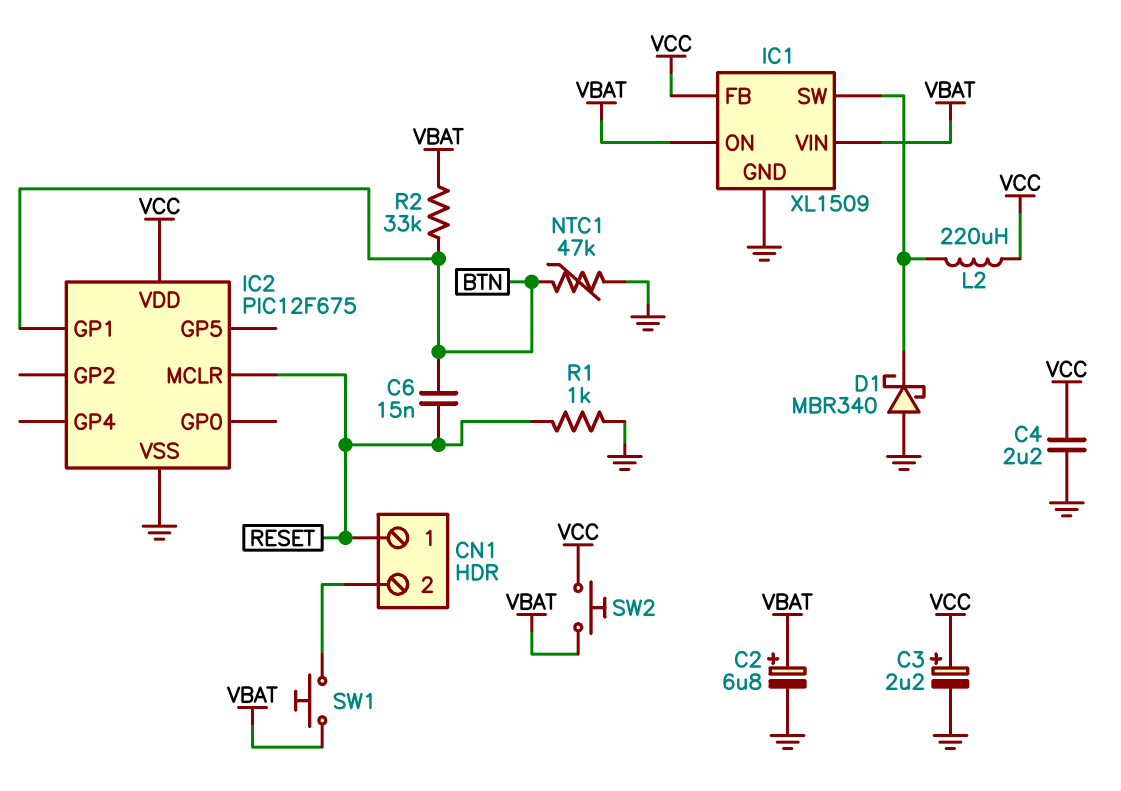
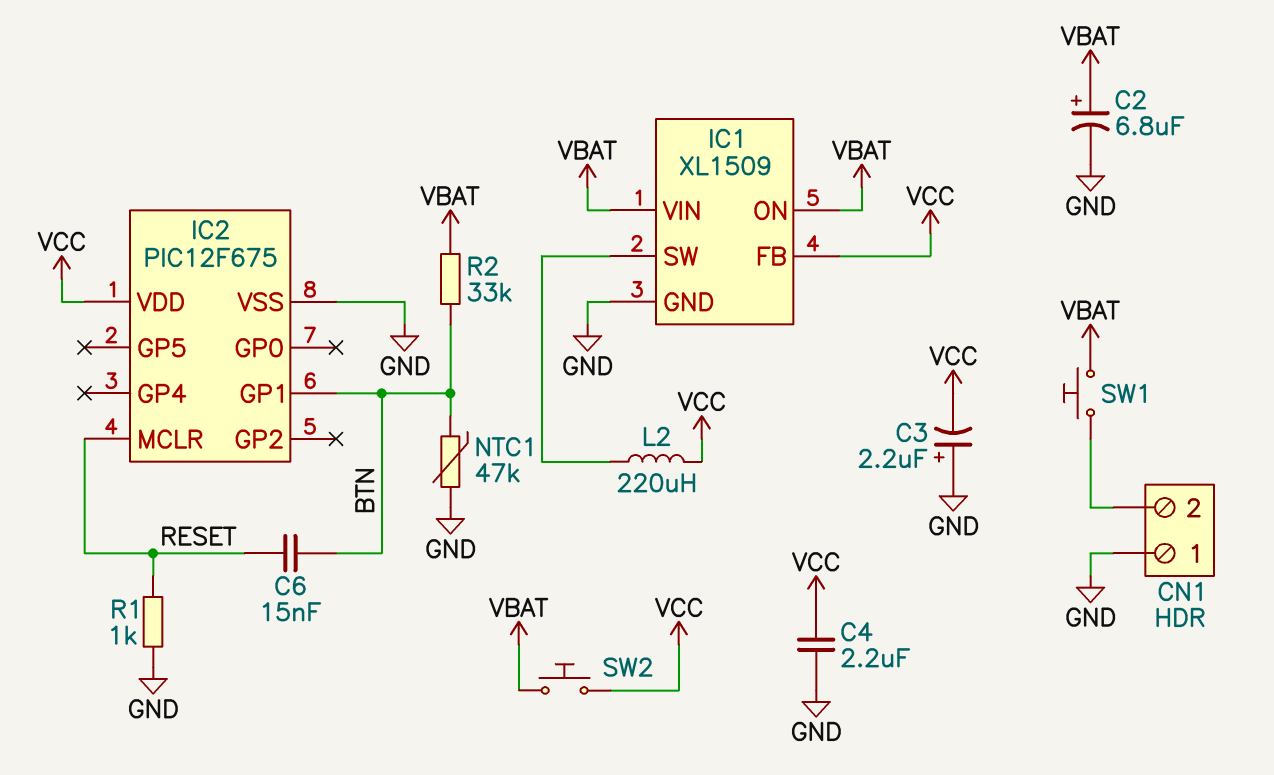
C3: 2.2uF (plus VCC, minus GND) -> 2.2uF (plus GND, minus VCC)
CN1 pin 1: RESET -> GND
D1: schottky MBR340 (A GND, K IC1/SW) -> none

